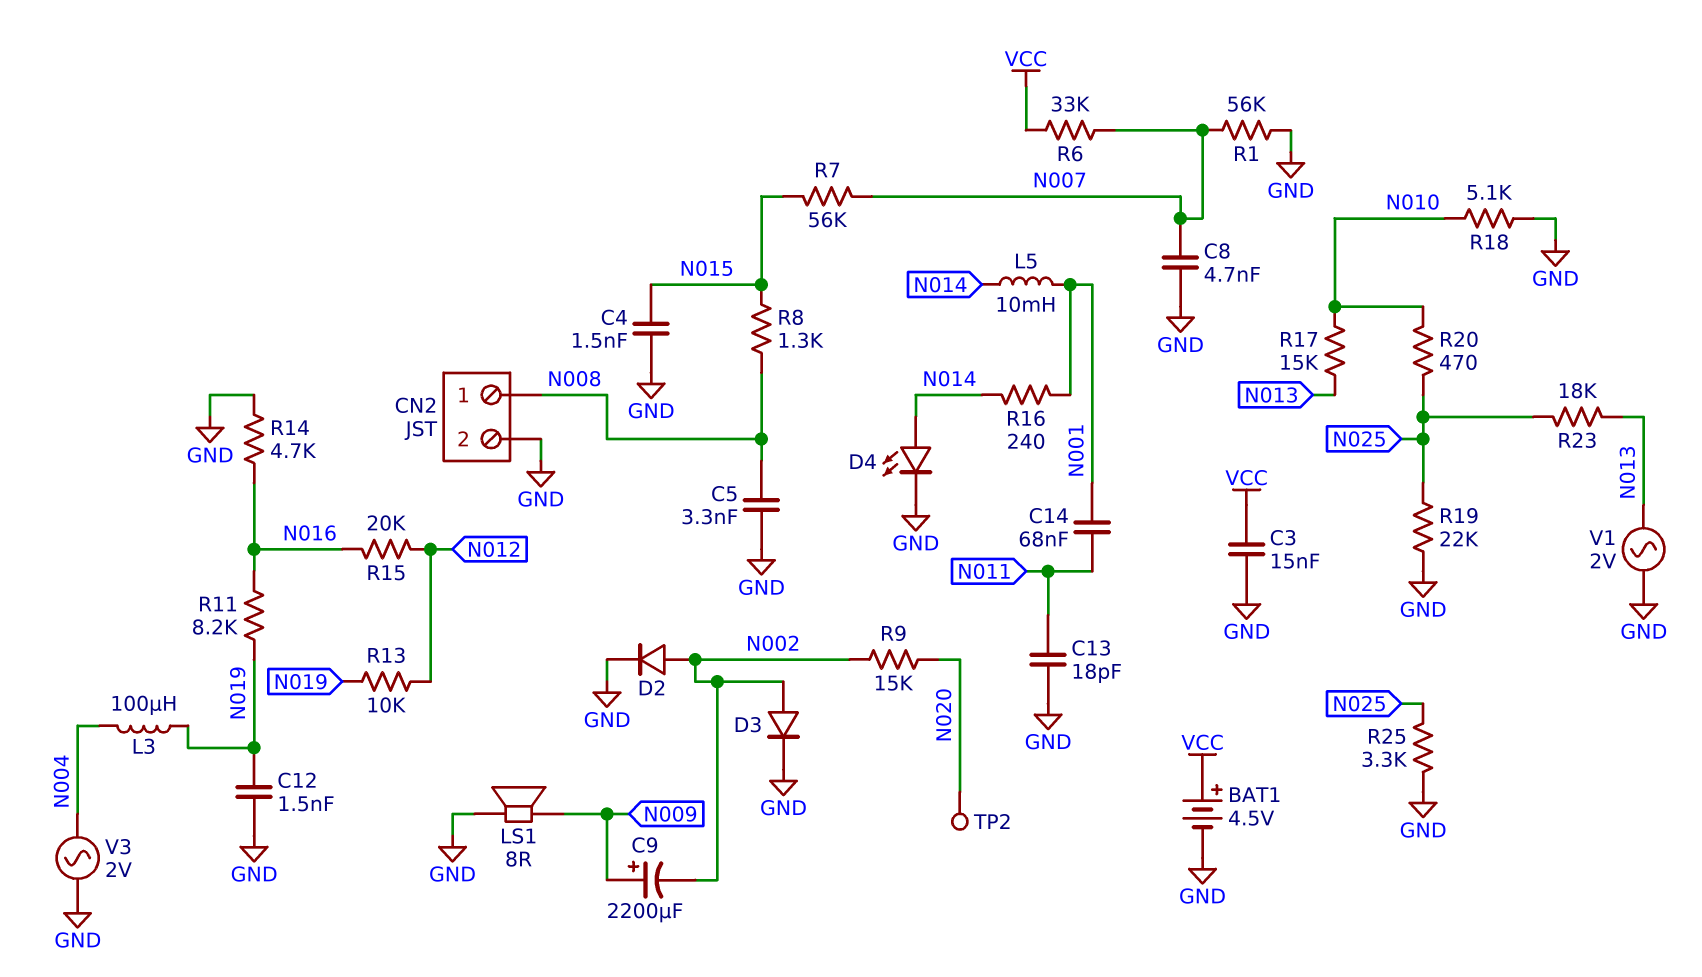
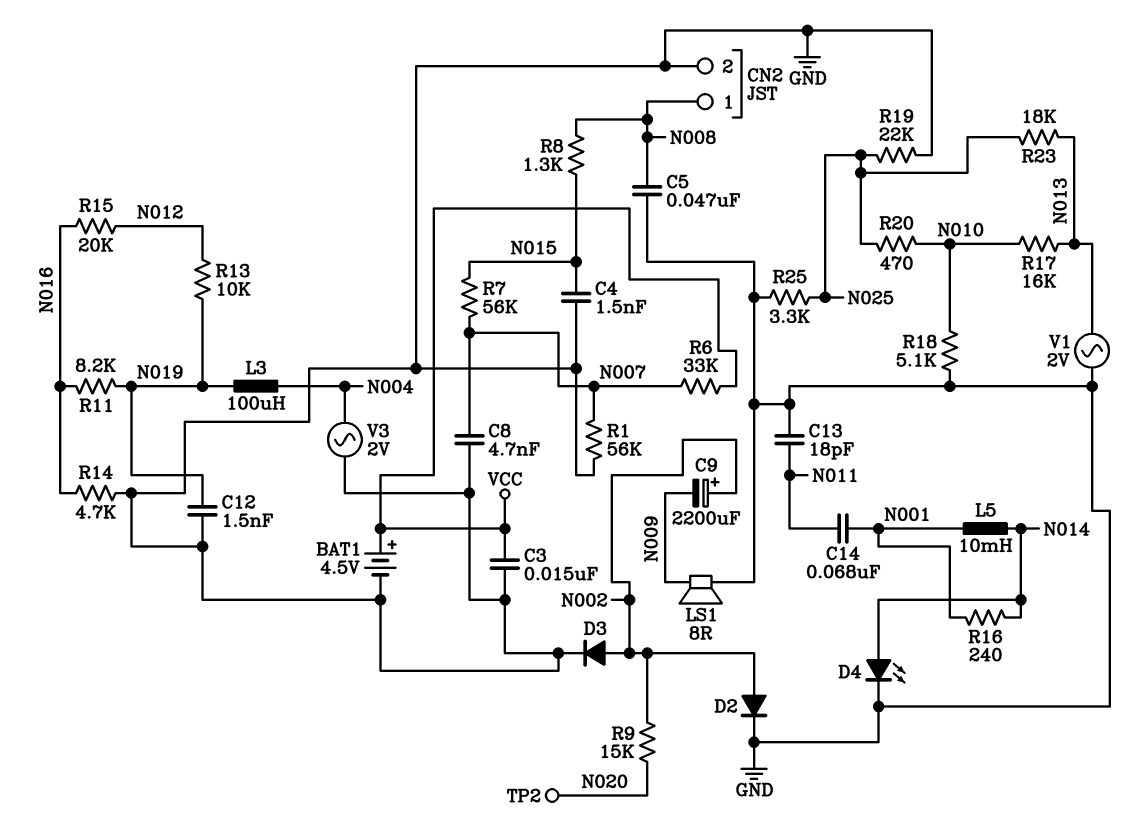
C5: 3.3nF (GND, N008) -> 47nF (GND, N008)
C9: 2200uF (plus N009, minus N002) -> 2200uF (plus N002, minus N009)
R17: 15k (N010, N013) -> 16k (N010, N013)

